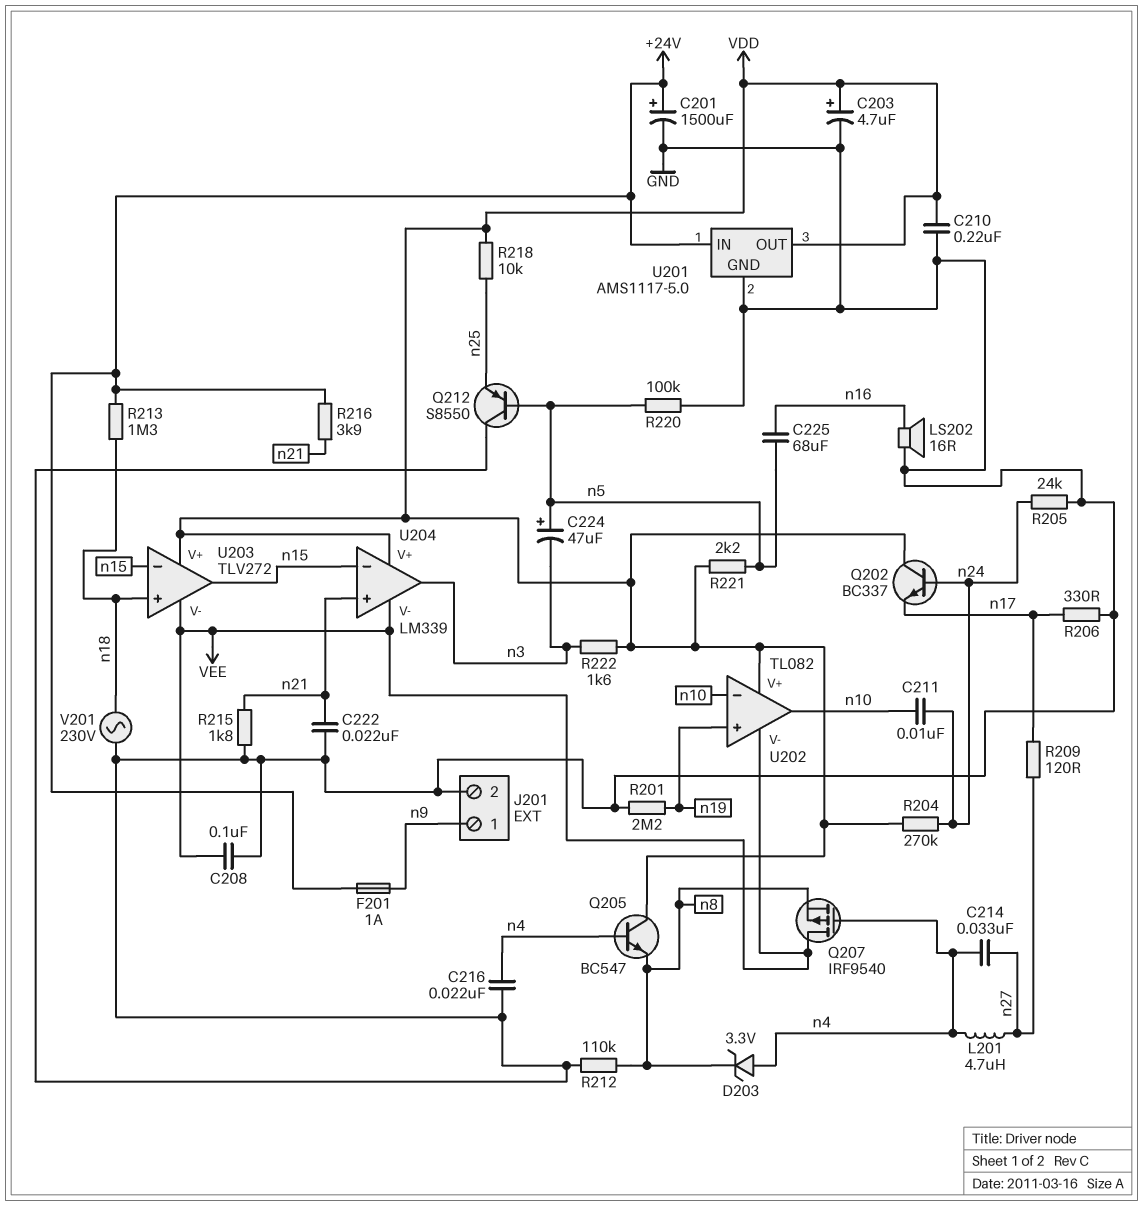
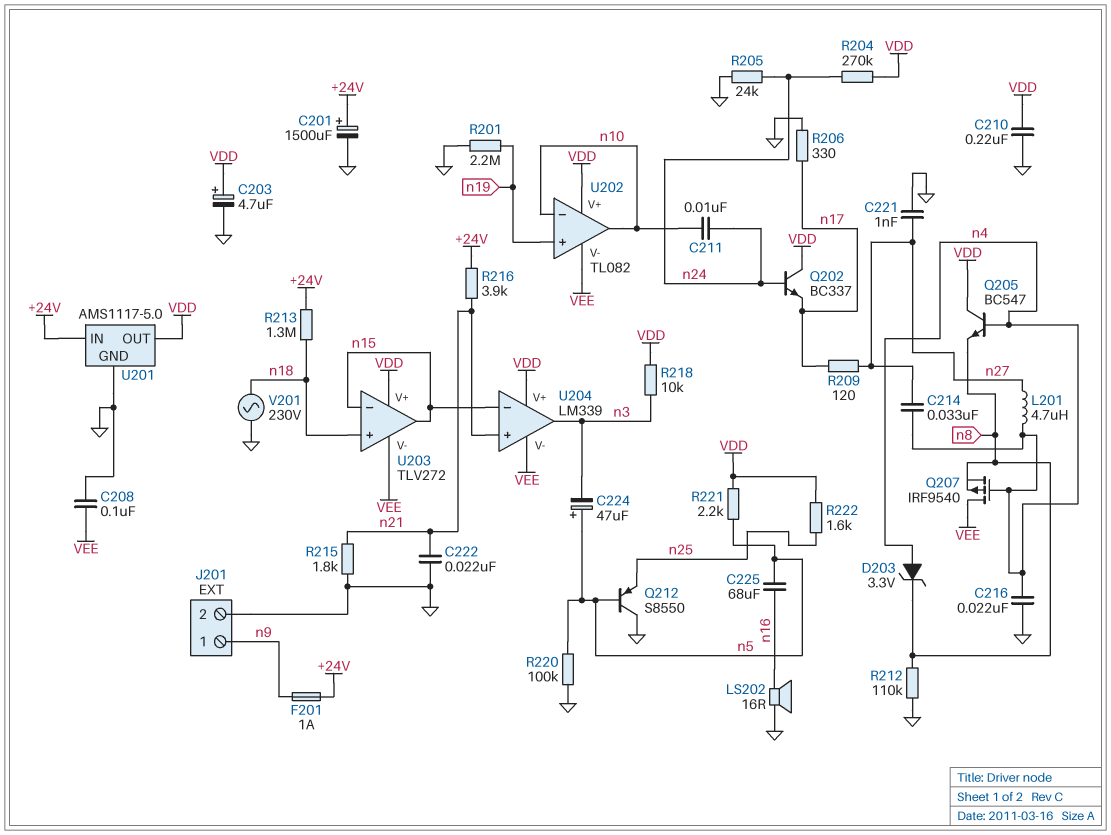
C221: none -> 1nF (GND, n27)
R218: 10k (VDD, n25) -> 10k (VDD, n3)
R222: 1.6k (VDD, n3) -> 1.6k (VDD, n25)

